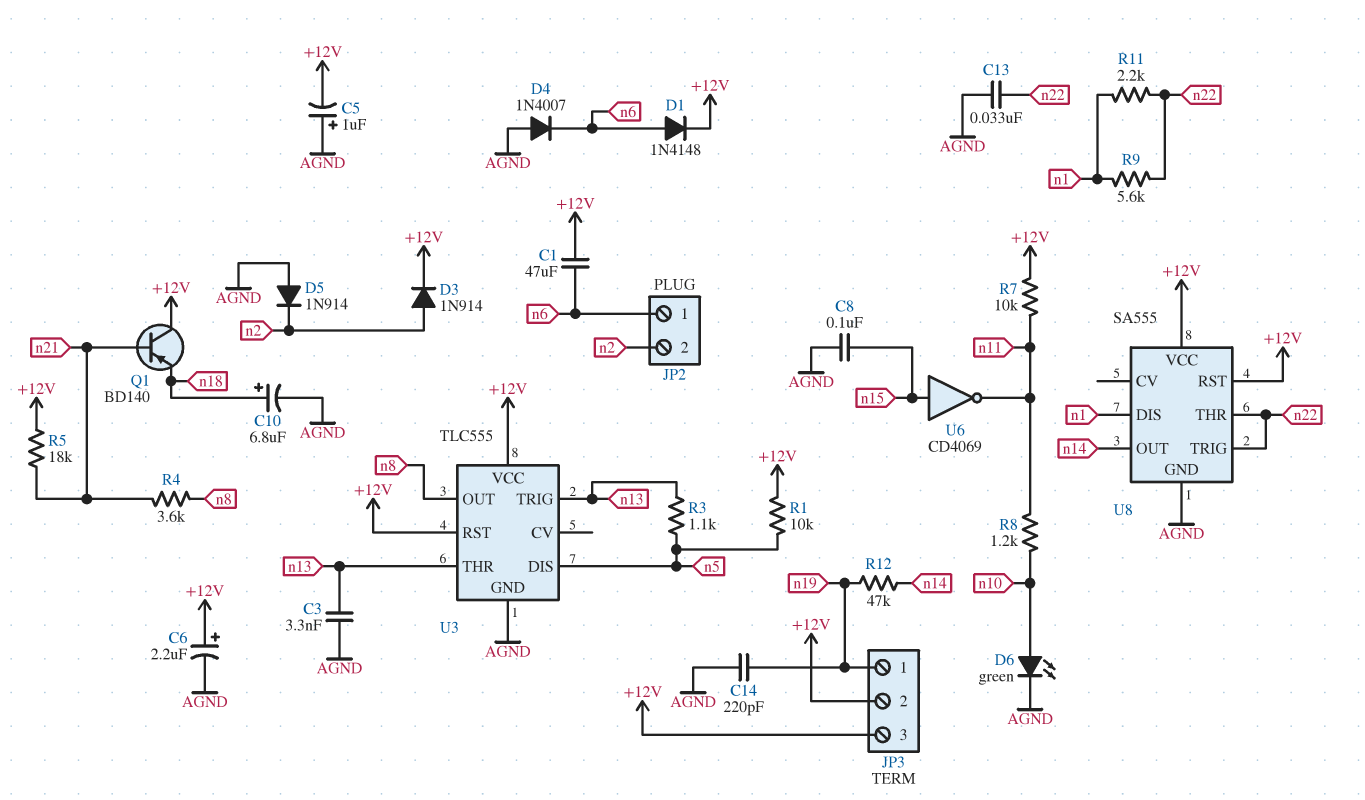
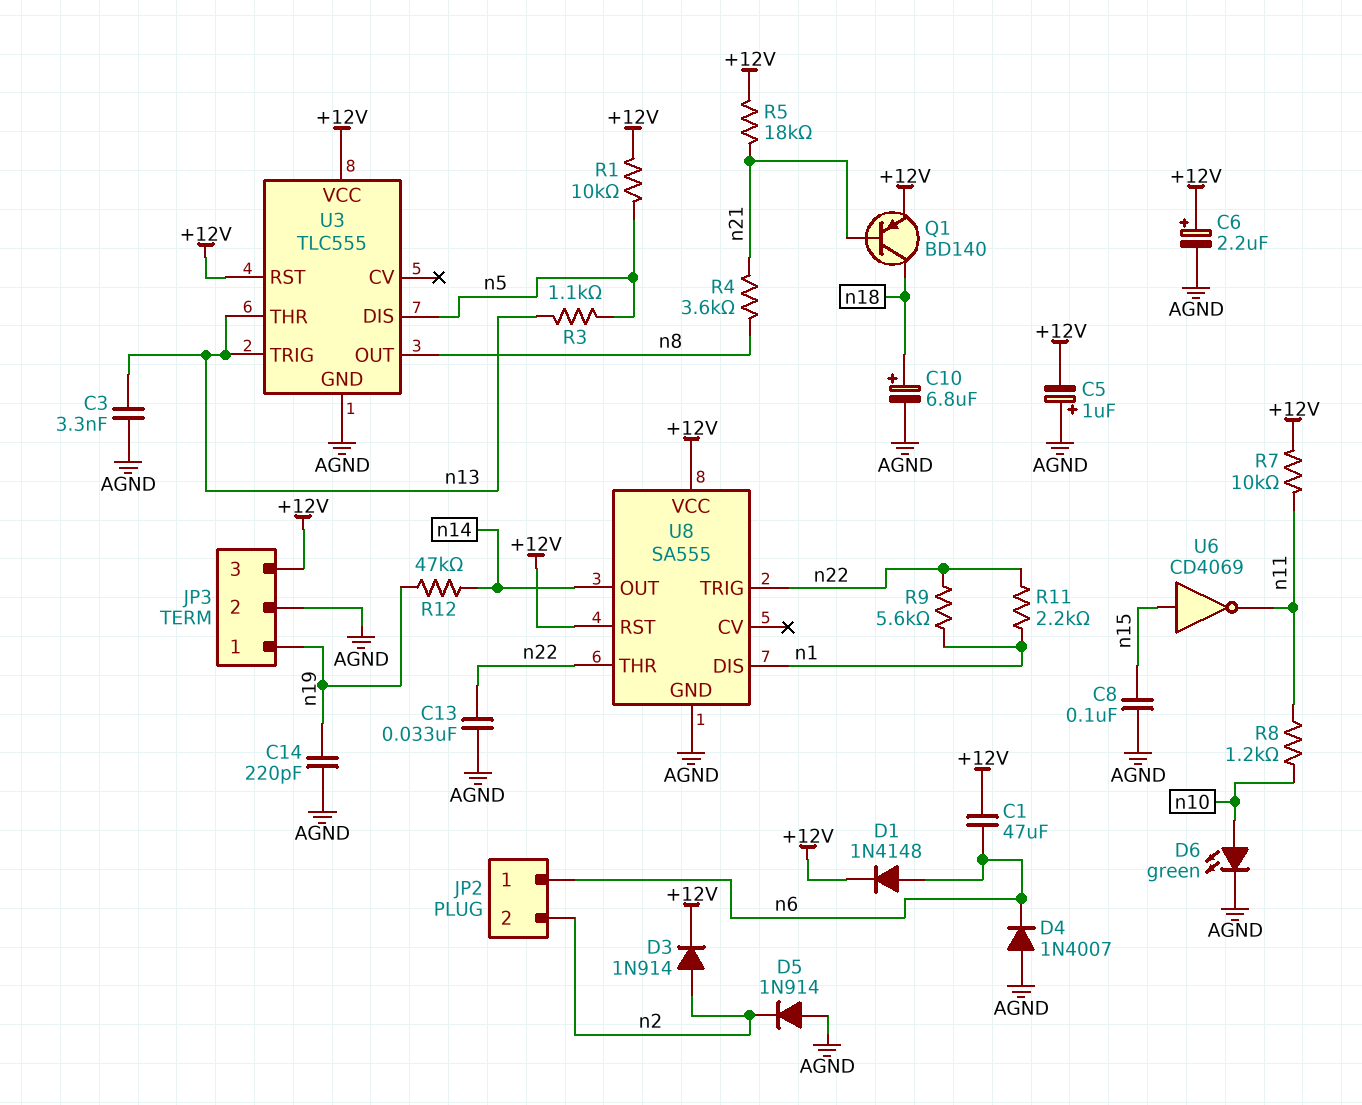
JP3 pin 2: +12V -> AGND
Q1: PNP BD140 (B n21, C +12V, E n18) -> PNP BD140 (B n21, C n18, E +12V)

